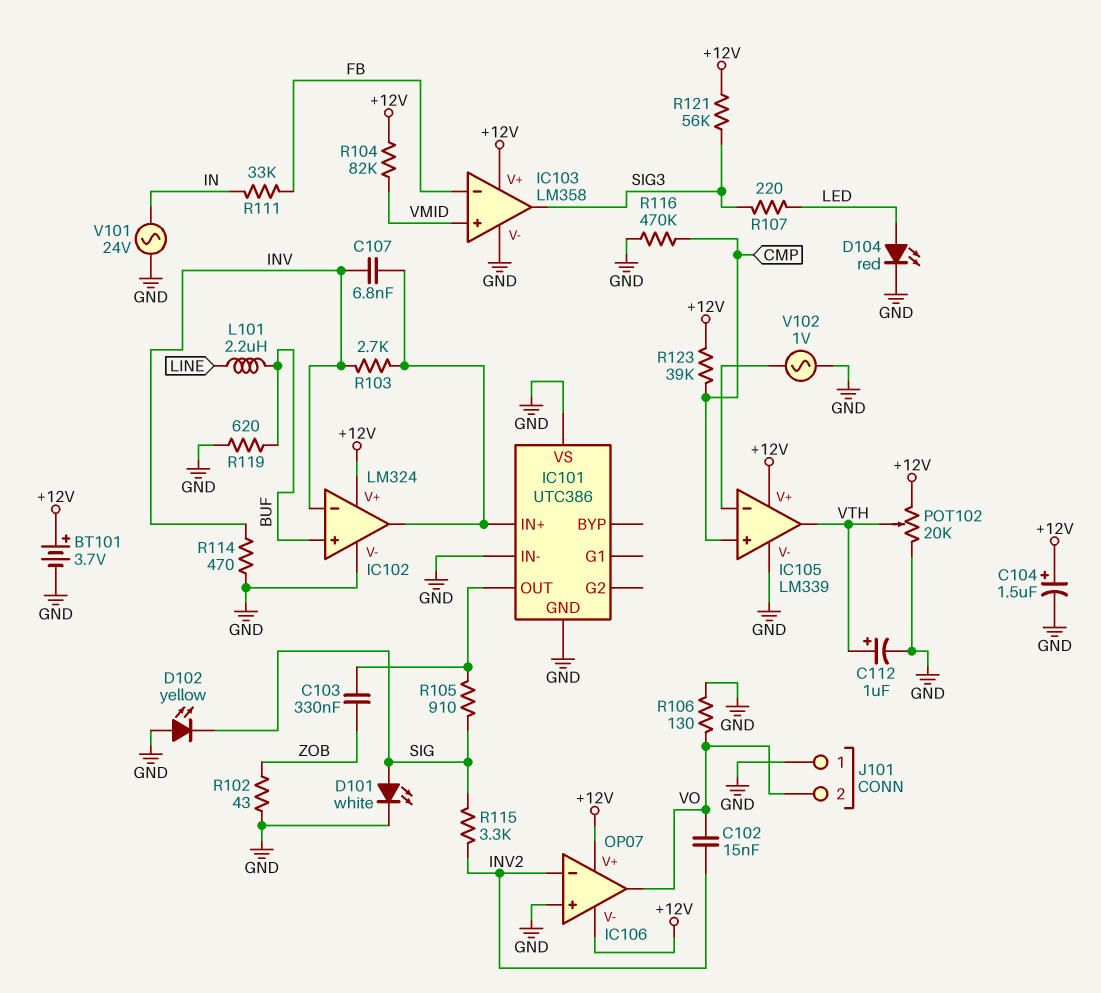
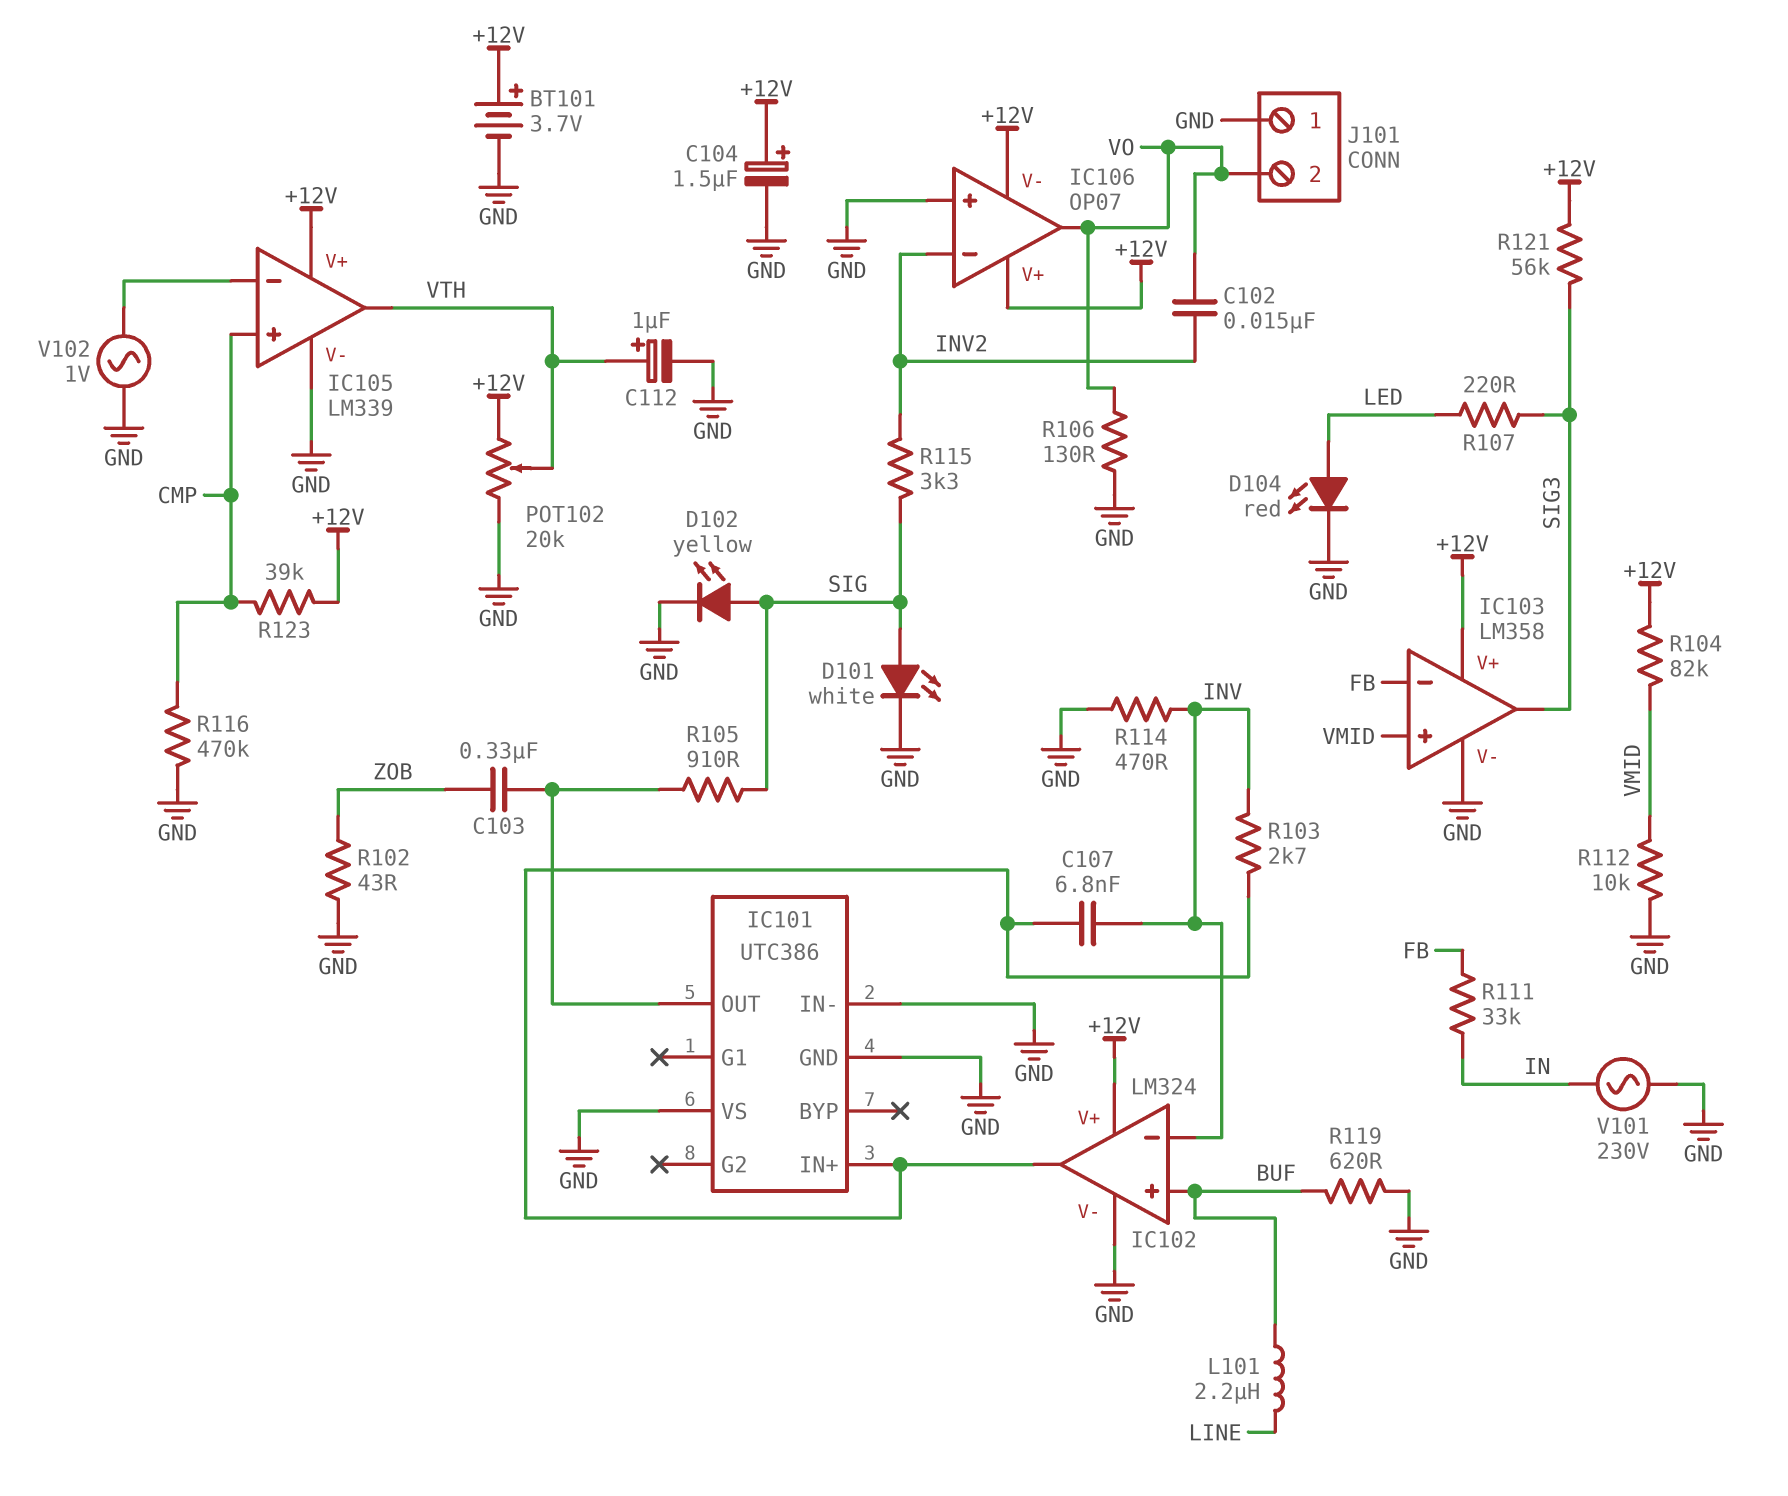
D102: LED yellow (A GND, K SIG) -> LED yellow (A SIG, K GND)
R112: none -> 10k (GND, VMID)
V101: AC 24V (GND, IN) -> AC 230V (GND, IN)

